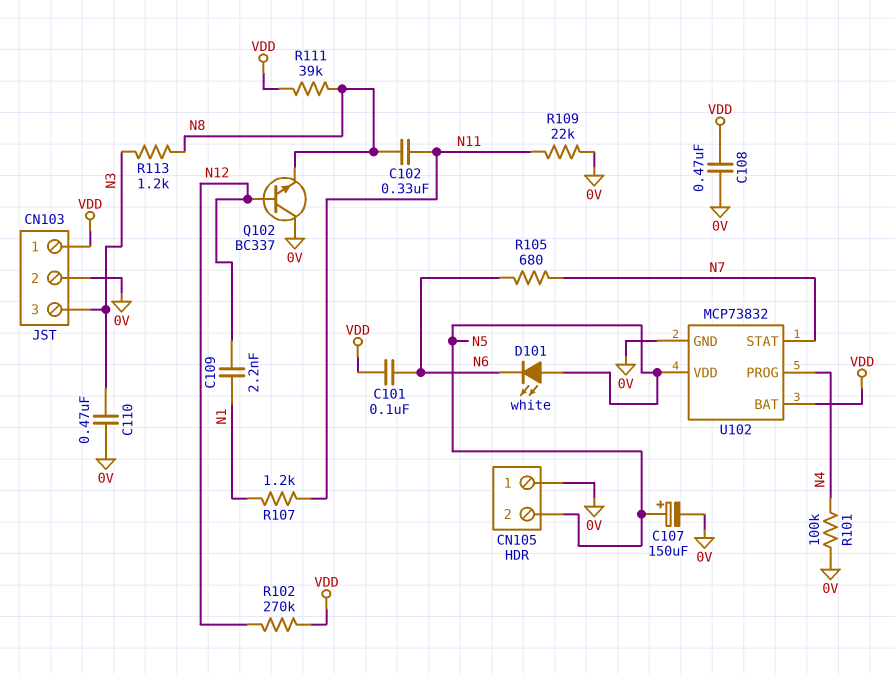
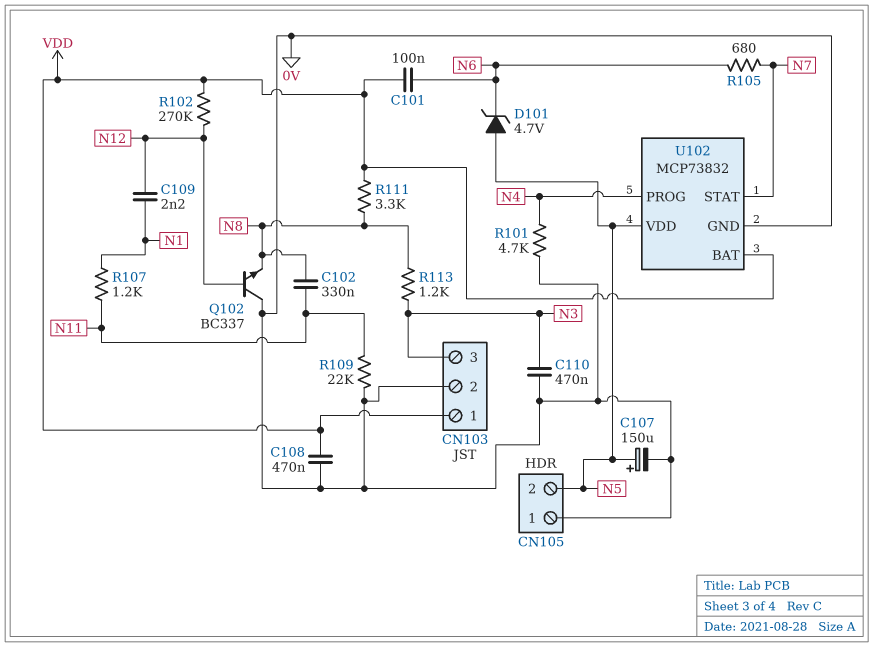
D101: LED white (A N5, K N6) -> zener 4.7V (A N5, K N6)
R101: 100k (0V, N4) -> 4.7k (0V, N4)
R111: 39k (N8, VDD) -> 3.3k (N8, VDD)

